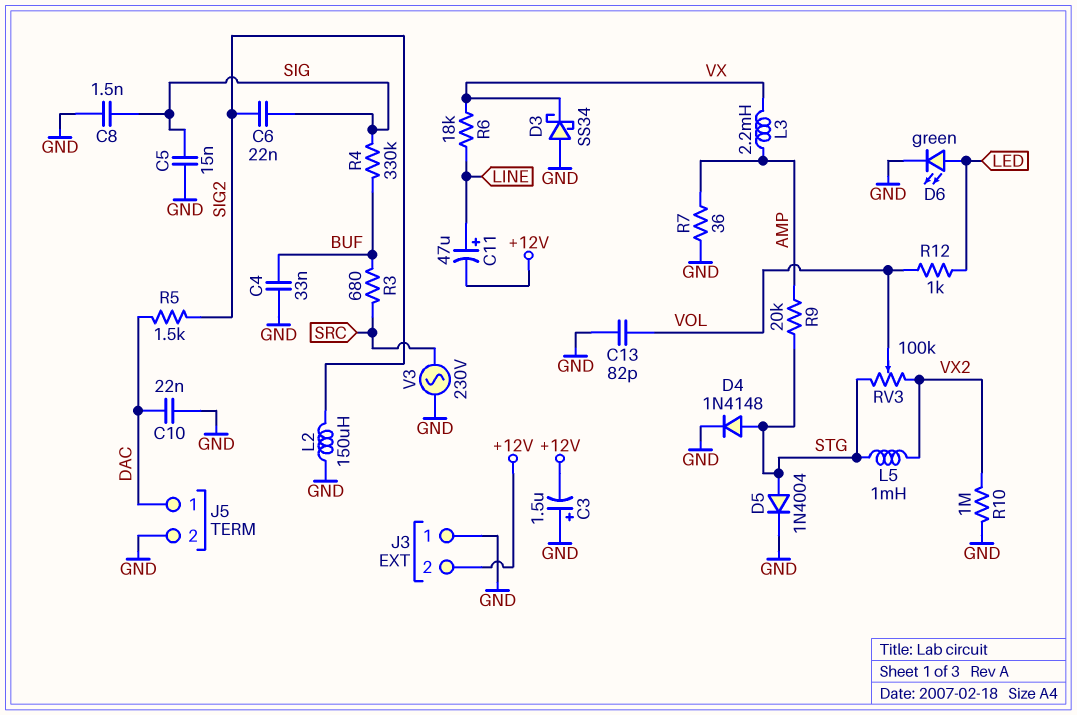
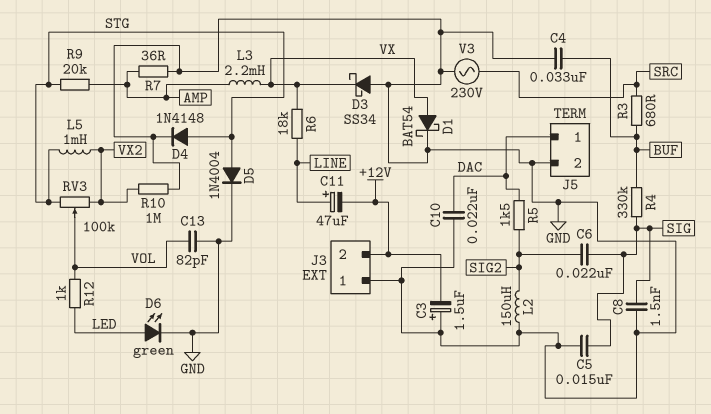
D1: none -> schottky BAT54 (A VX, K GND)

